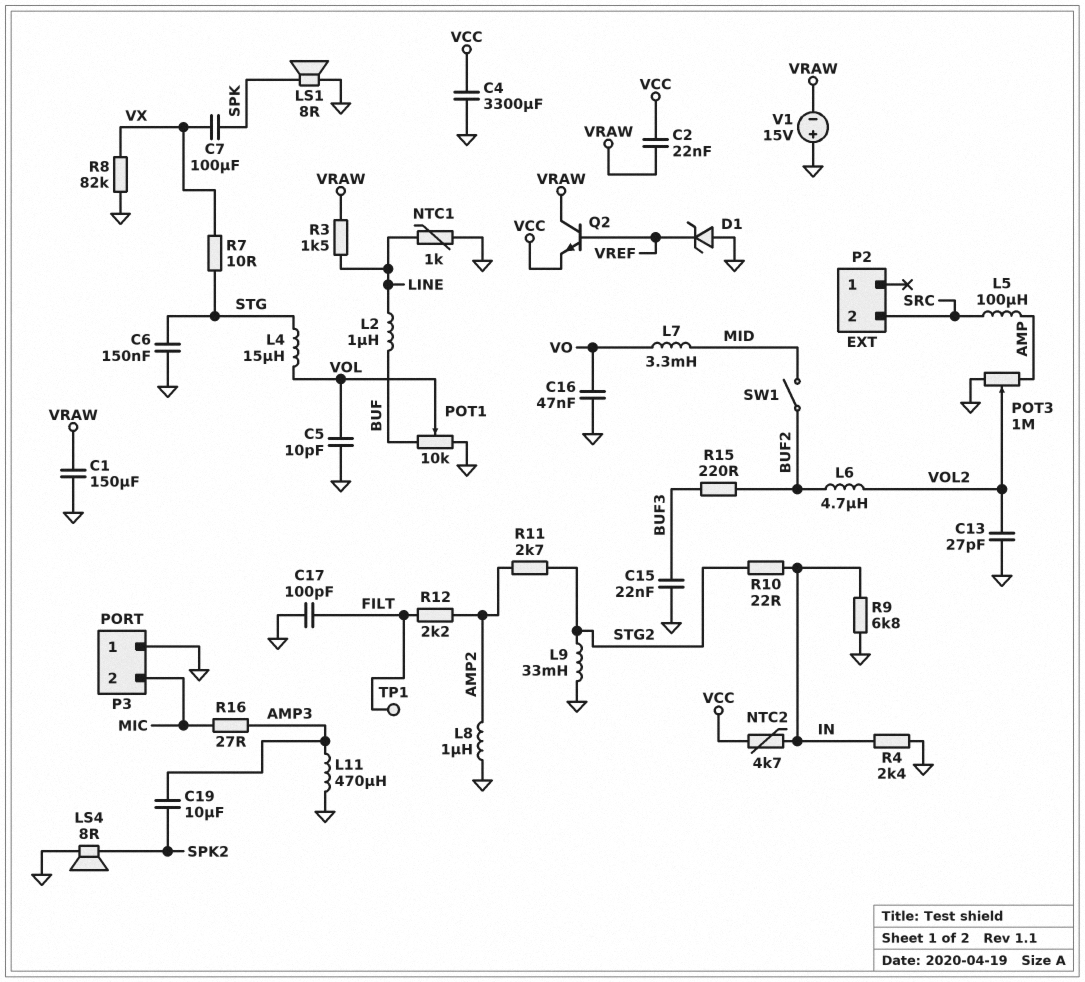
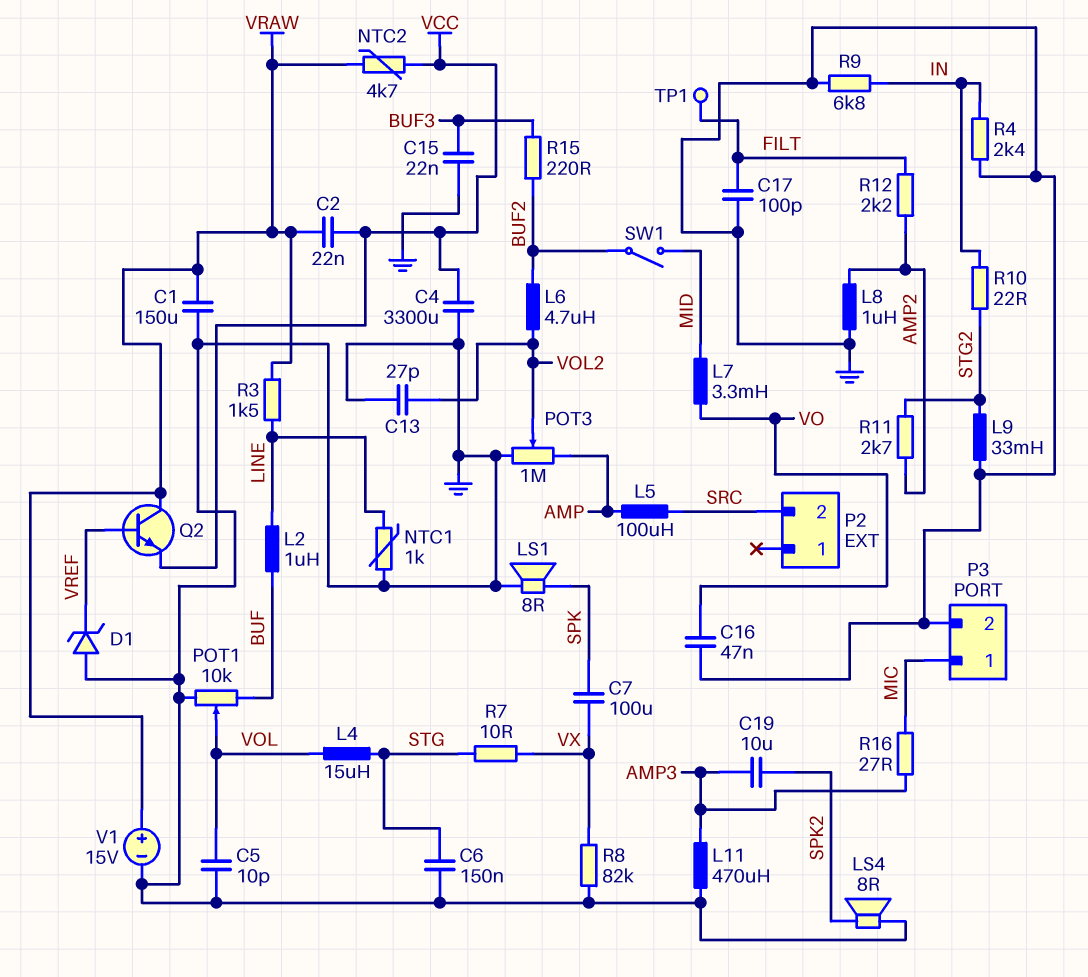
NTC2: 4.7k (IN, VCC) -> 4.7k (VCC, VRAW)
P3 pin 1: GND -> MIC
P3 pin 2: MIC -> GND
V1: 15V (plus GND, minus VRAW) -> 15V (plus VRAW, minus GND)

